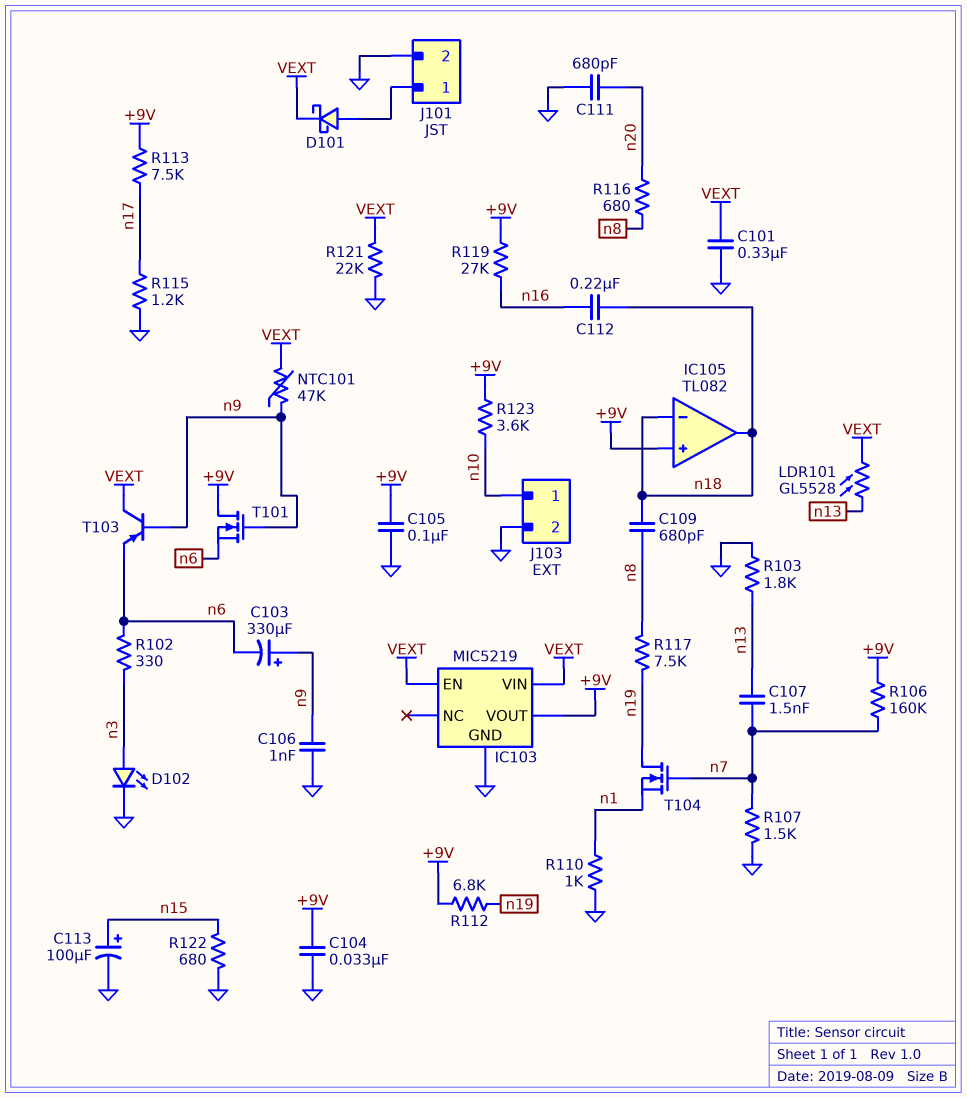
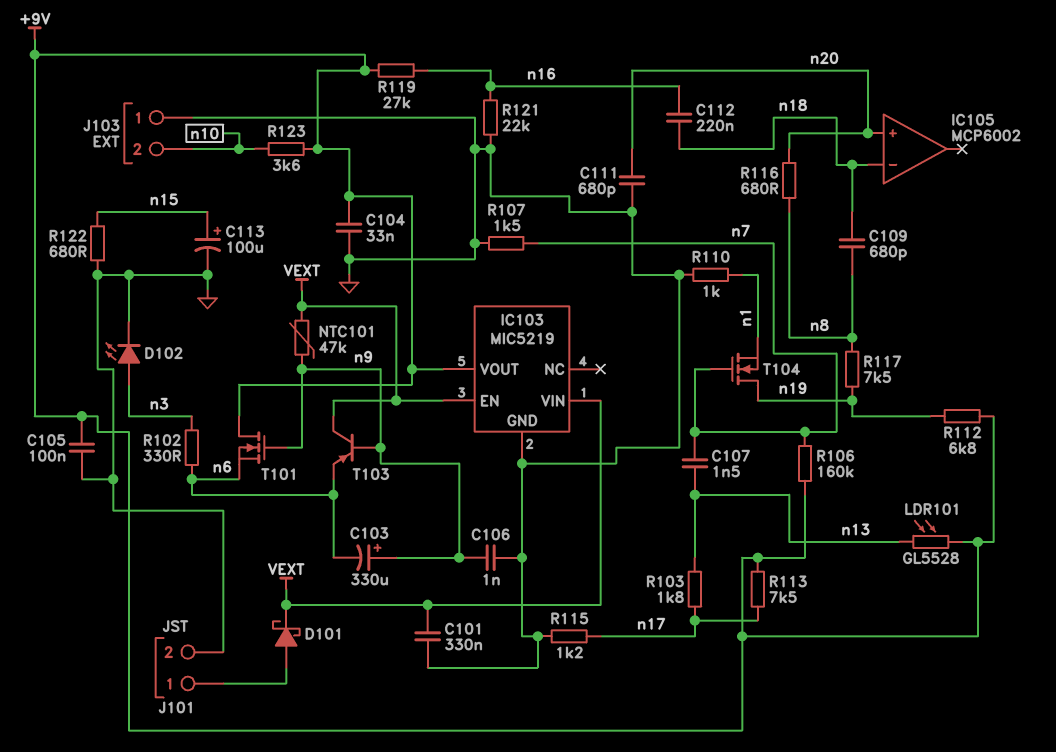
IC105: TL082 -> MCP6002
IC105 pin in+: +9V -> n20
IC105 pin out: n18 -> none
J103 pin 1: n10 -> GND
J103 pin 2: GND -> n10
LDR101: GL5528 (VEXT, n13) -> GL5528 (+9V, n13)
R103: 1.8k (GND, n13) -> 1.8k (n13, n17)
R121: 22k (GND, VEXT) -> 22k (GND, n16)

